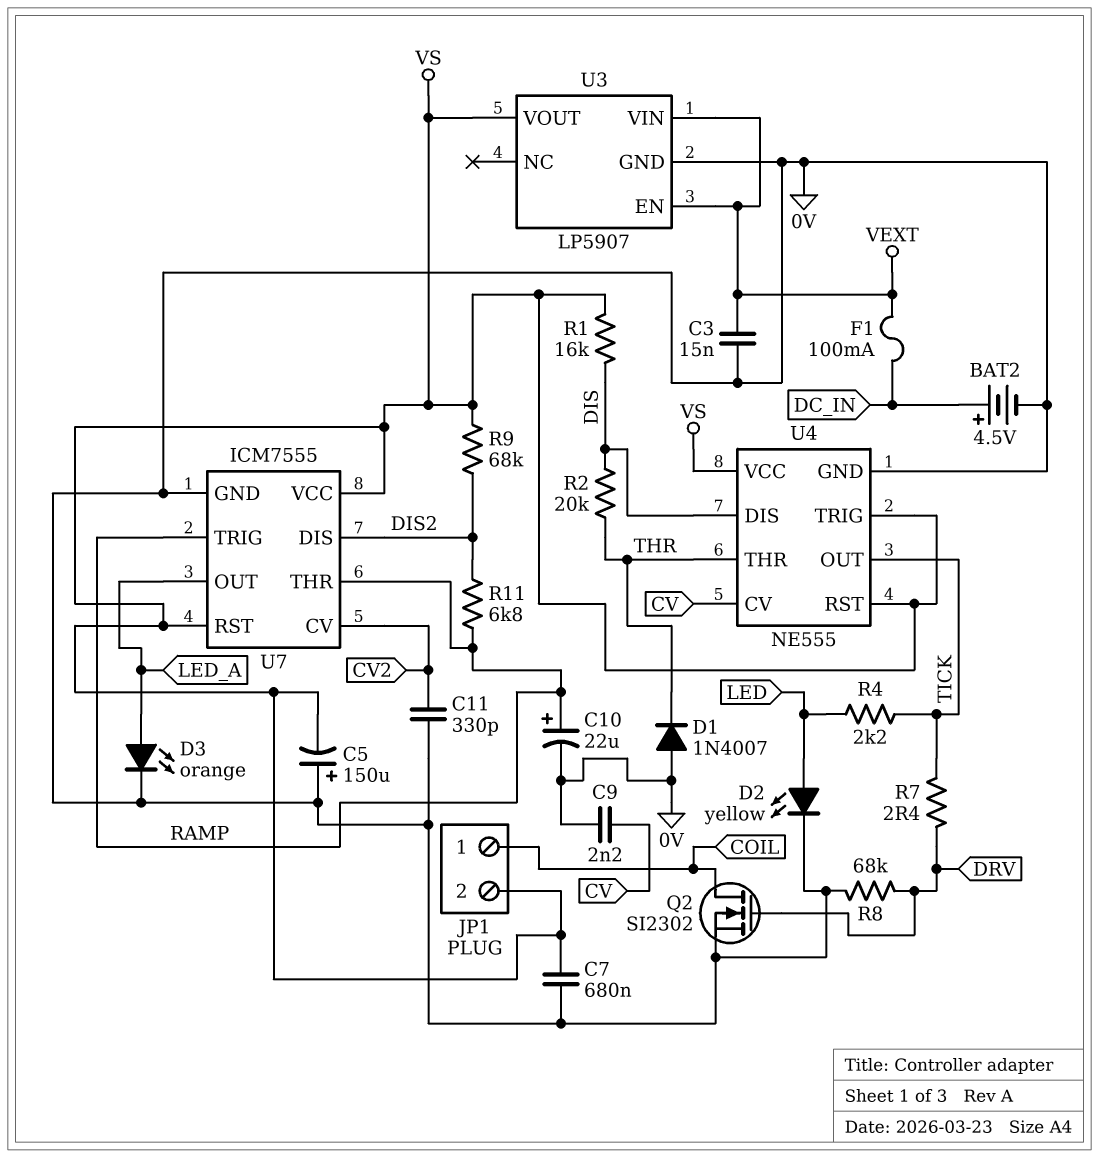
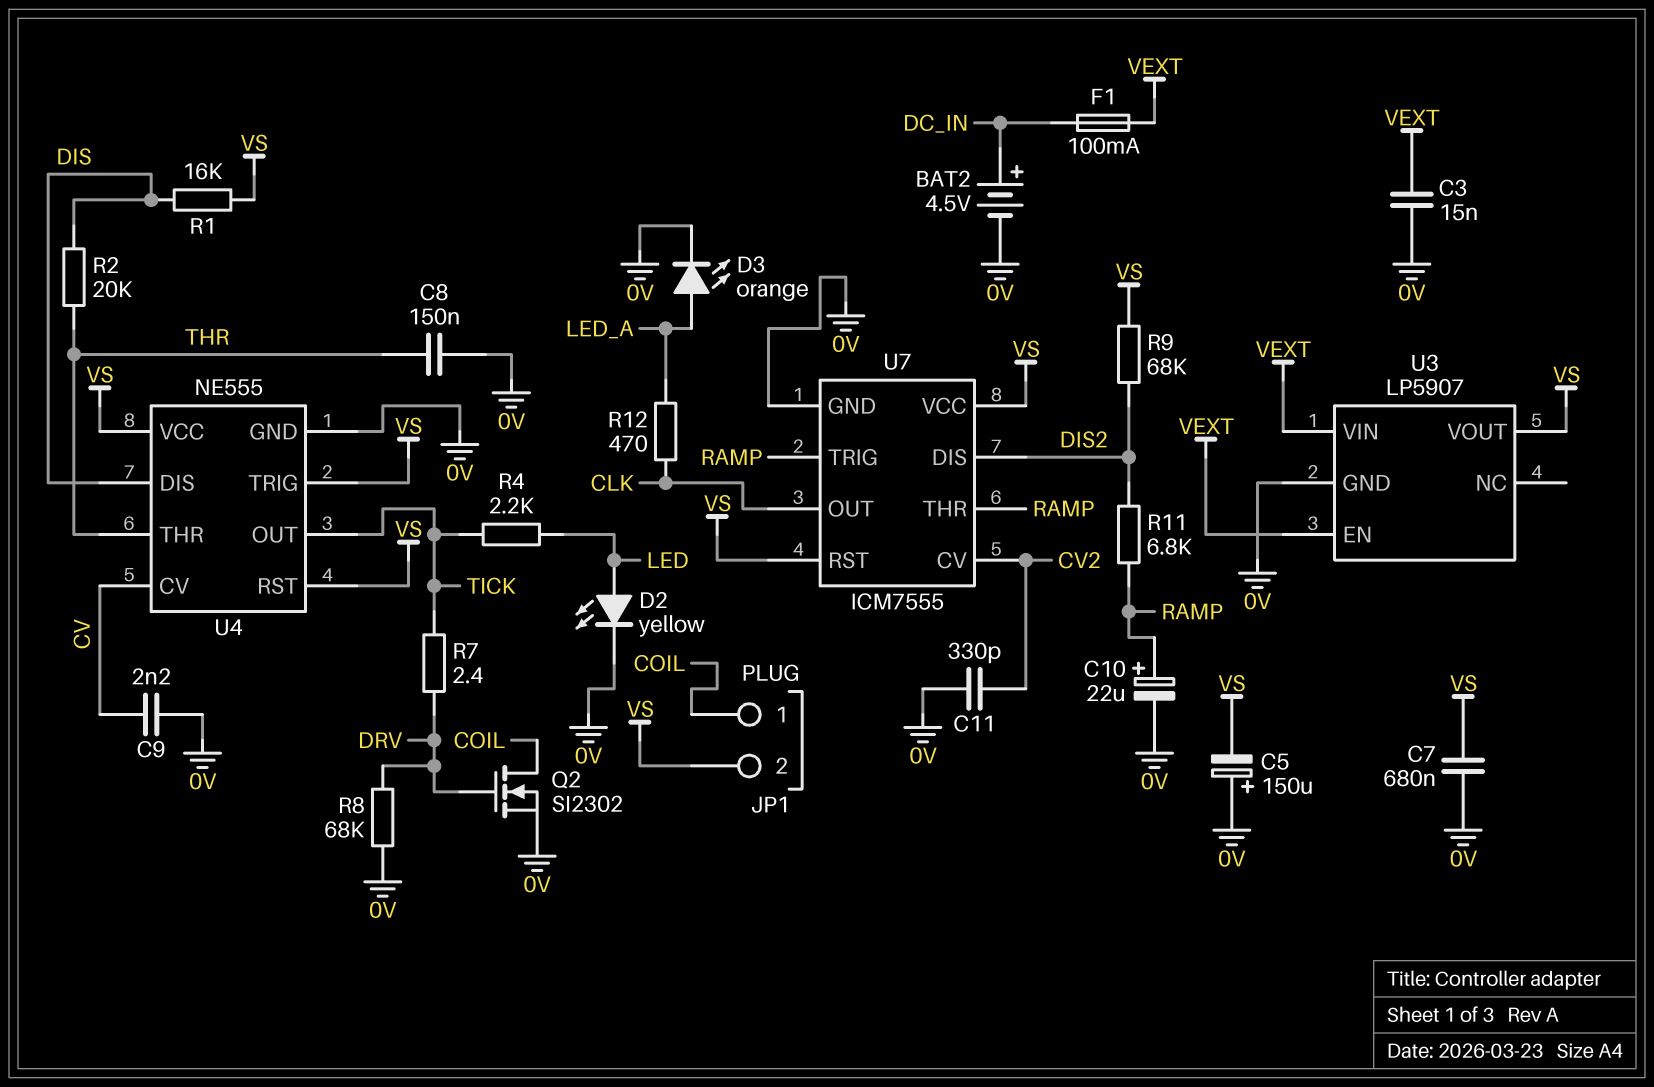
C8: none -> 150nF (0V, THR)
D1: diode 1N4007 (A 0V, K THR) -> none
R12: none -> 470 (CLK, LED_A)
U7 pin OUT: LED_A -> CLK

